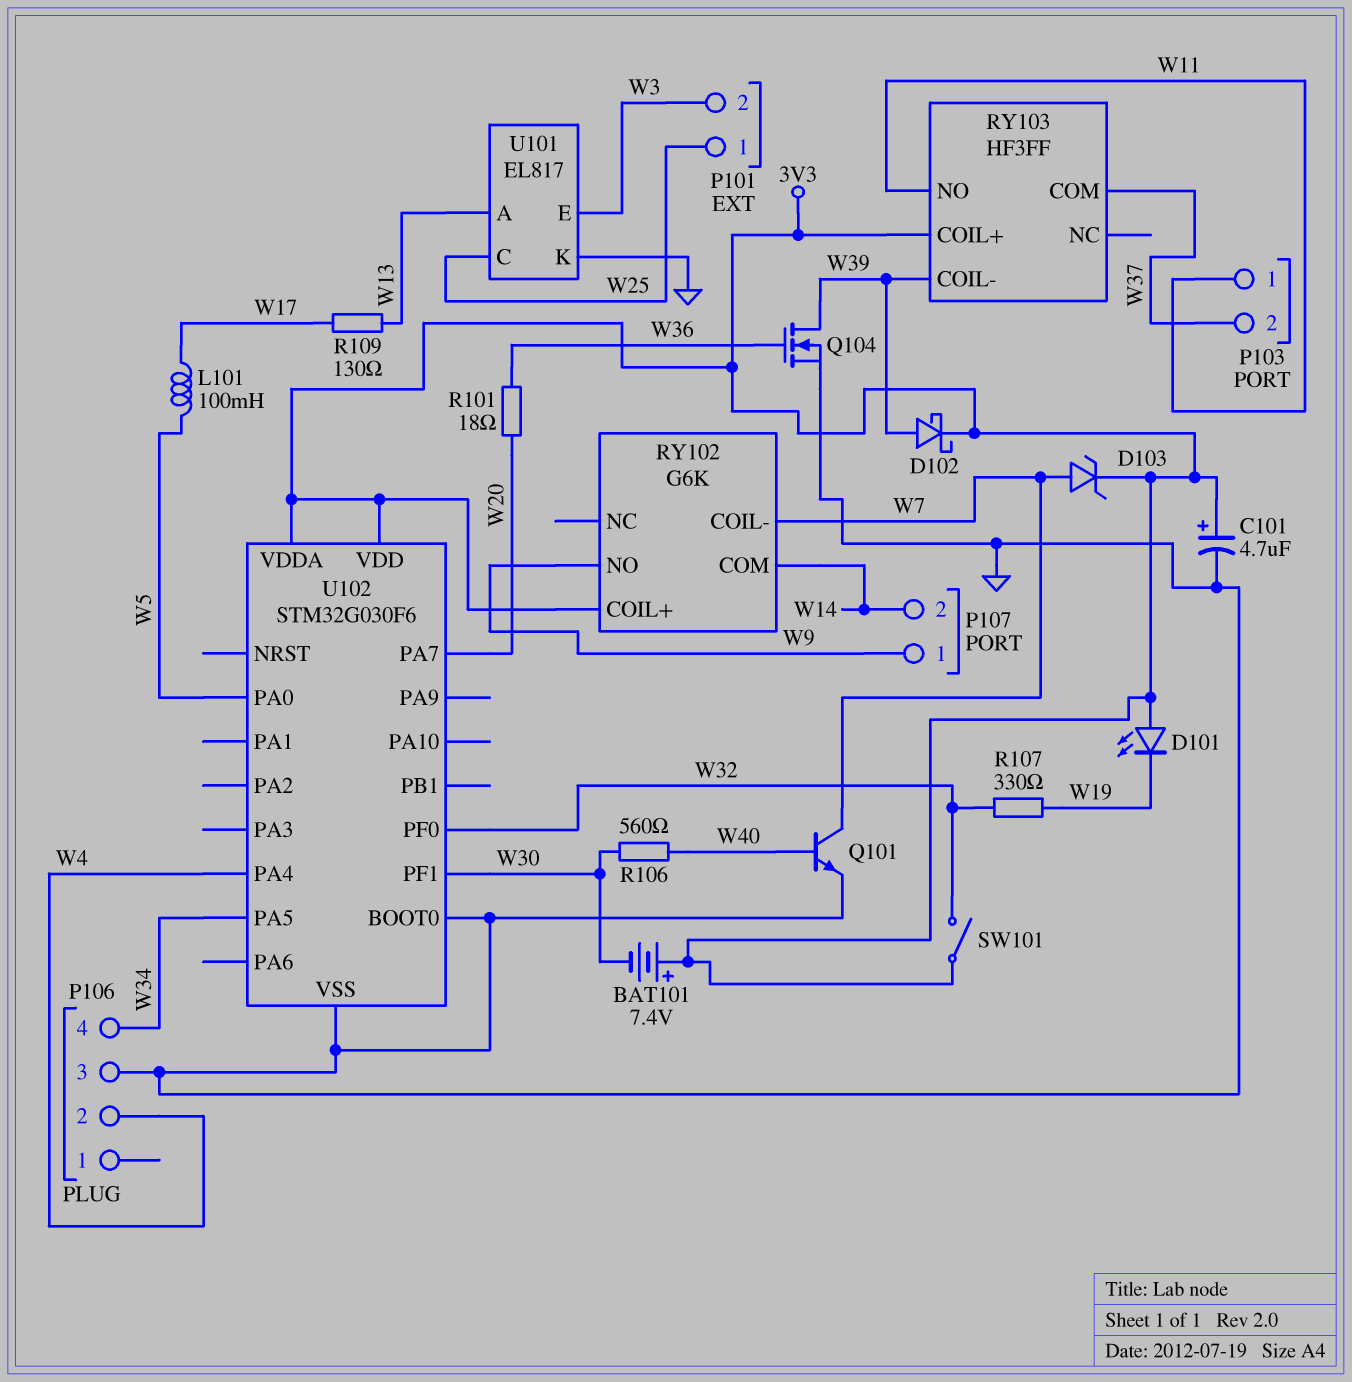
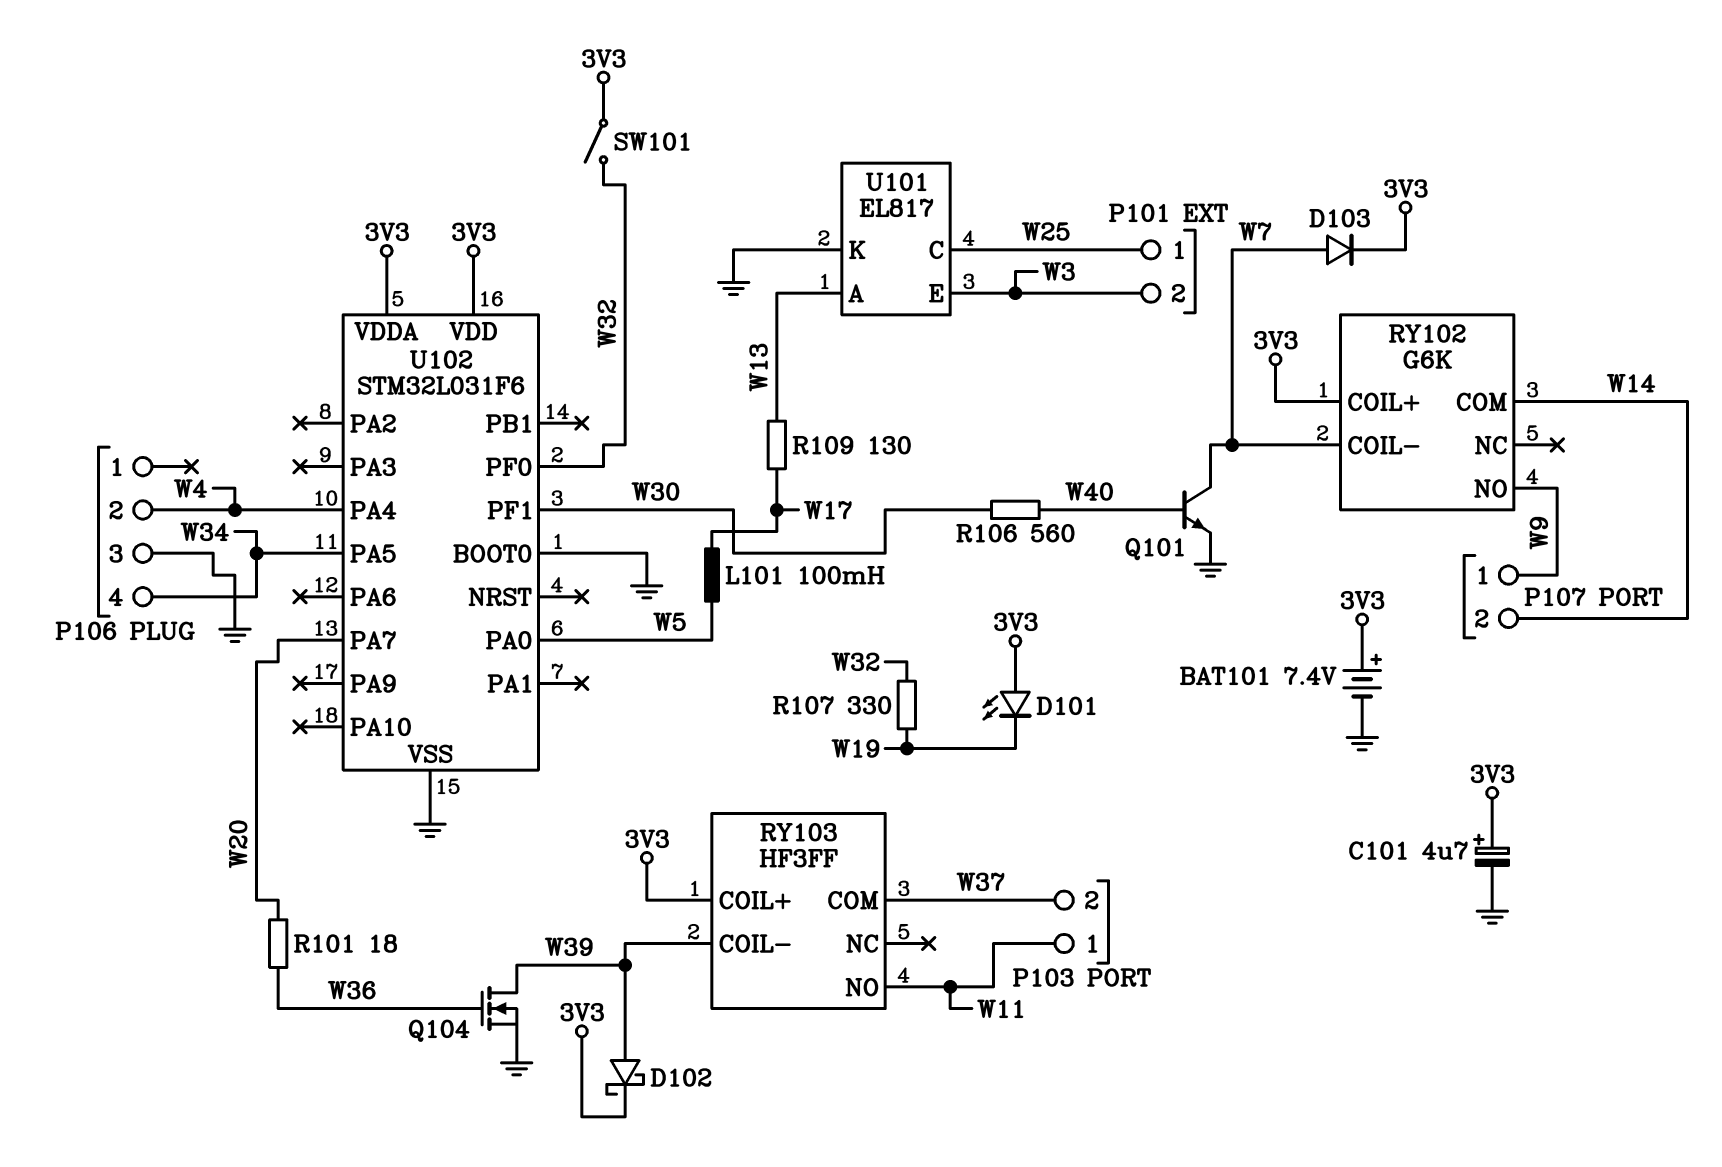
BAT101: 7.4V (plus 3V3, minus W30) -> 7.4V (plus 3V3, minus GND)
D103: zener (A W7, K 3V3) -> diode (A W7, K 3V3)
U102: STM32G030F6 -> STM32L031F6

